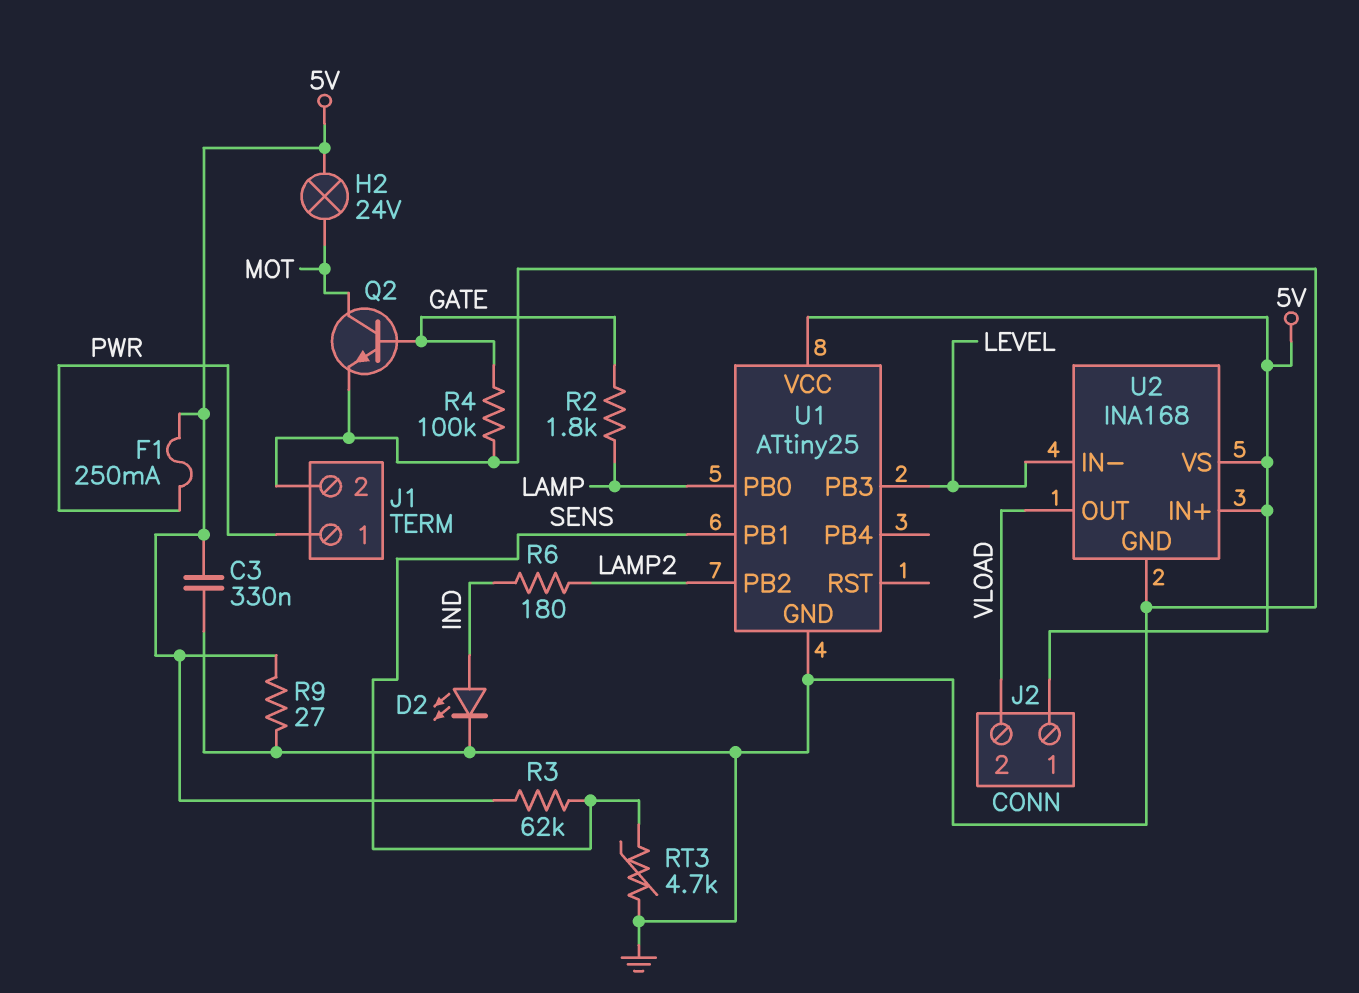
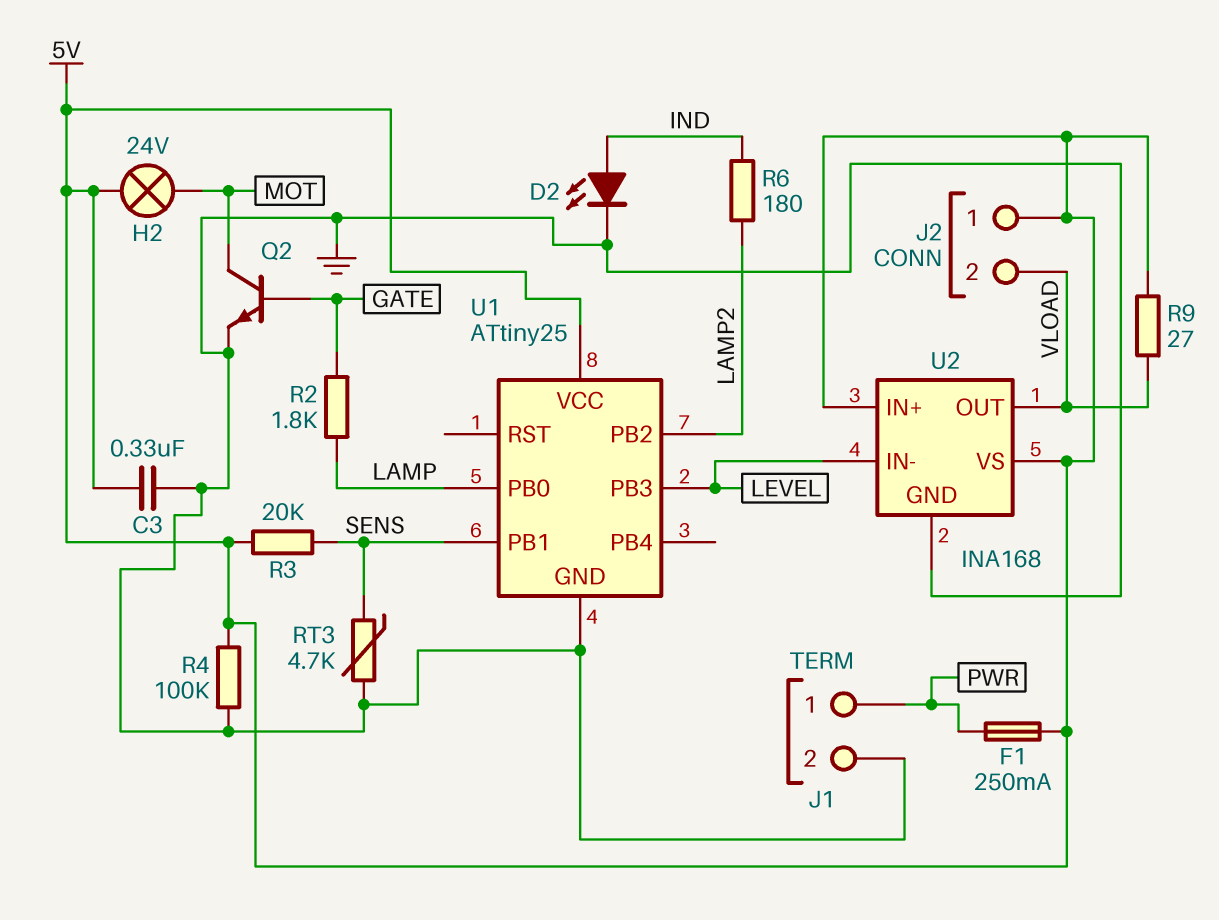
R3: 62k (5V, SENS) -> 20k (5V, SENS)
R4: 100k (GATE, GND) -> 100k (5V, GND)
R9: 27 (5V, GND) -> 27 (5V, VLOAD)

